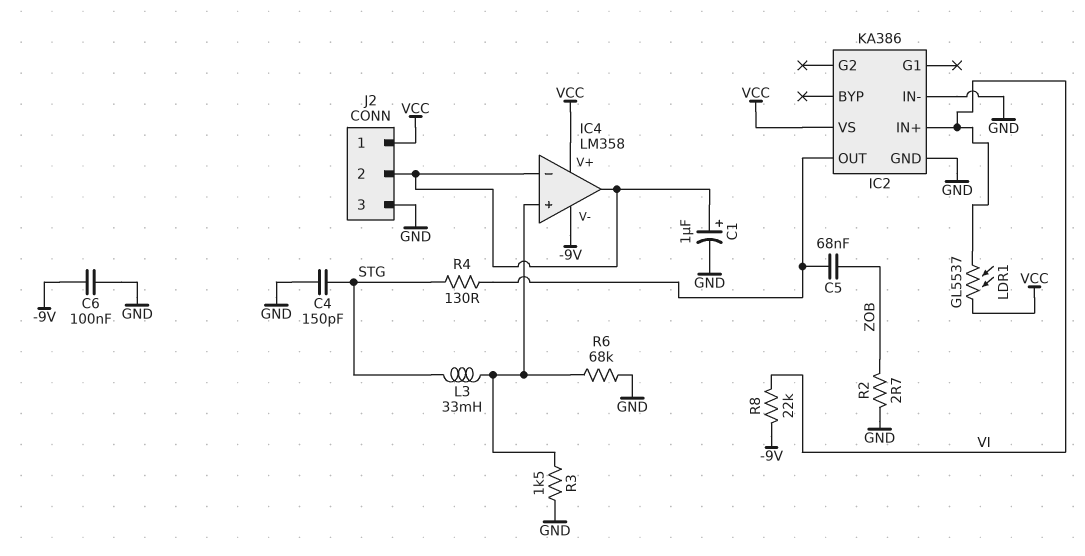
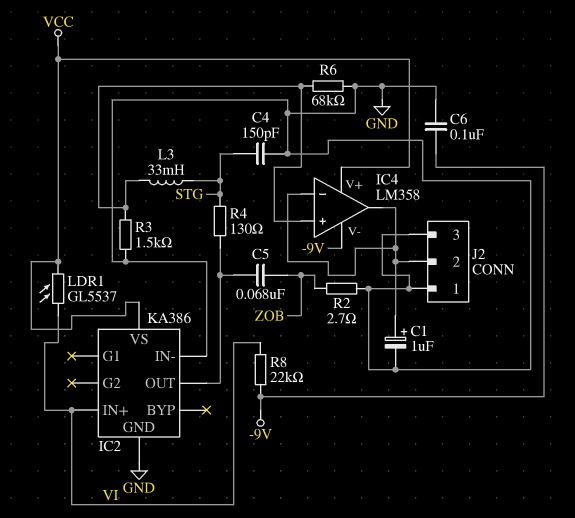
J2 pin 1: VCC -> GND

